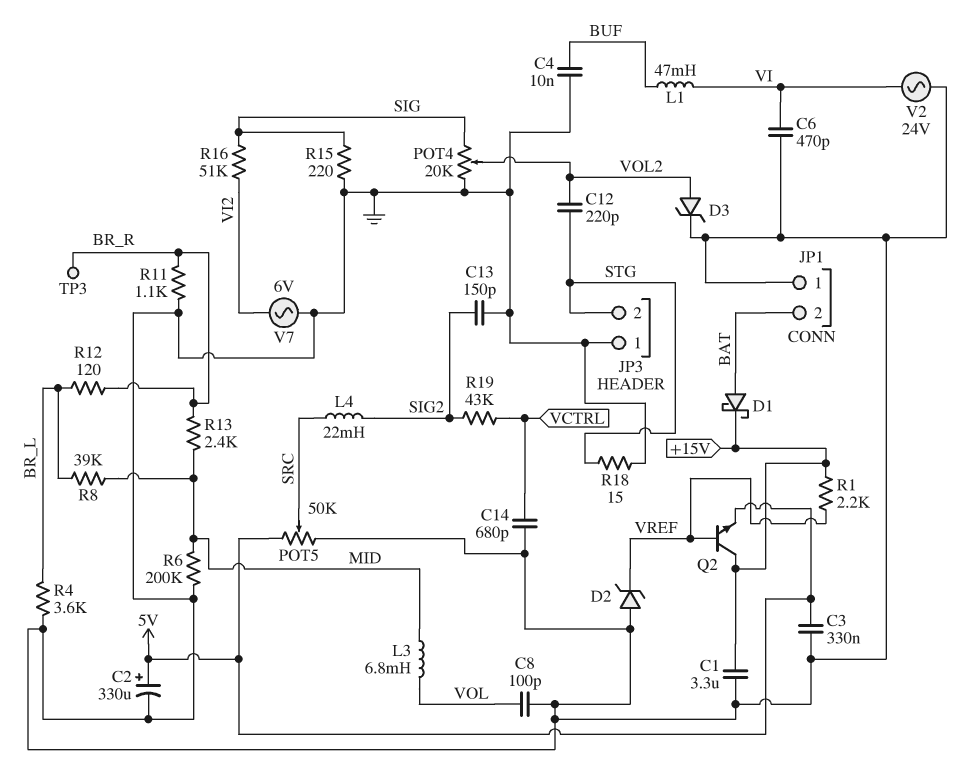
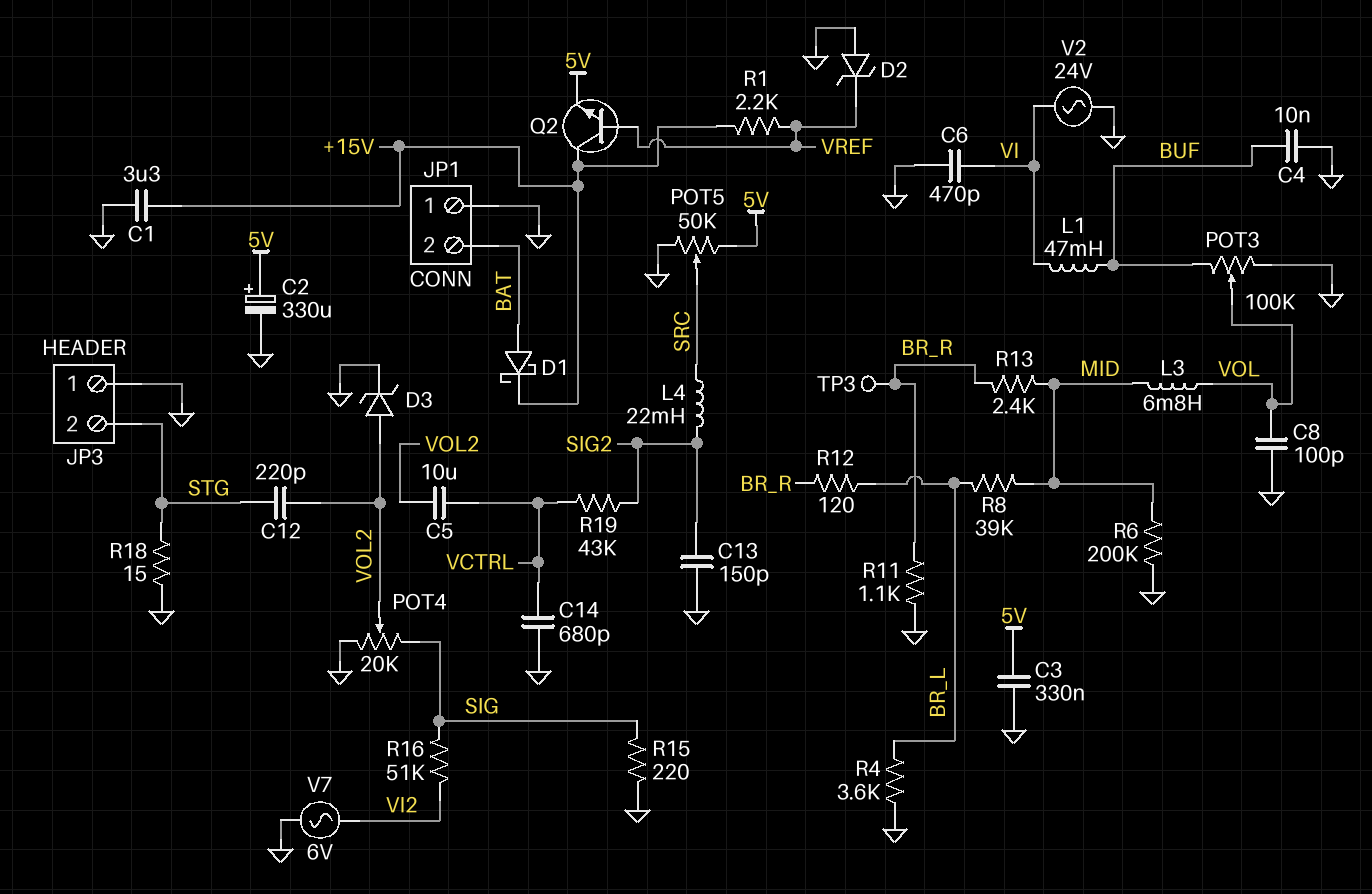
C5: none -> 10uF (VCTRL, VOL2)
POT3: none -> 100k (BUF, GND, wiper VOL)

